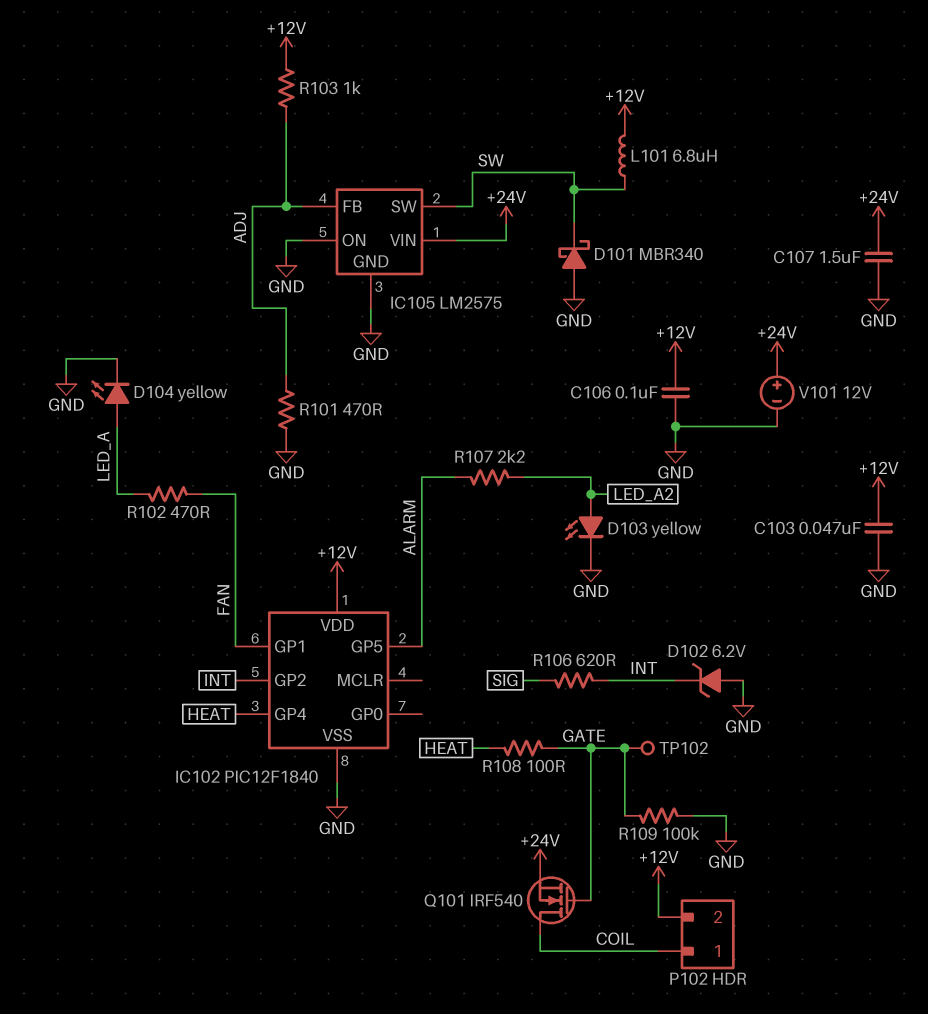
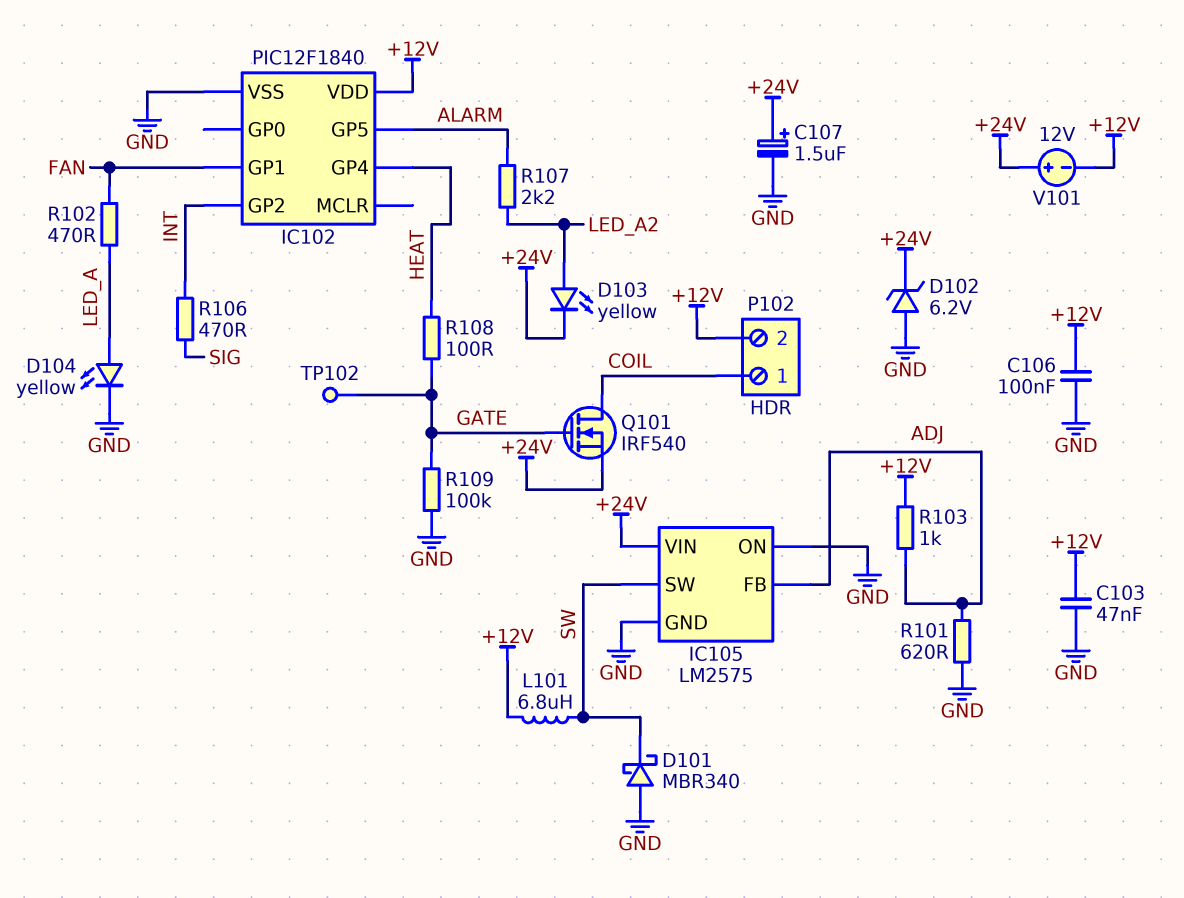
C107: 1.5uF (+24V, GND) -> 1.5uF (plus +24V, minus GND)
D102: zener 6.2V (A GND, K INT) -> zener 6.2V (A GND, K +24V)
D103: LED yellow (A LED_A2, K GND) -> LED yellow (A LED_A2, K +24V)
R101: 470 (ADJ, GND) -> 620 (ADJ, GND)
R106: 620 (INT, SIG) -> 470 (INT, SIG)
V101: 12V (plus +24V, minus GND) -> 12V (plus +24V, minus +12V)

